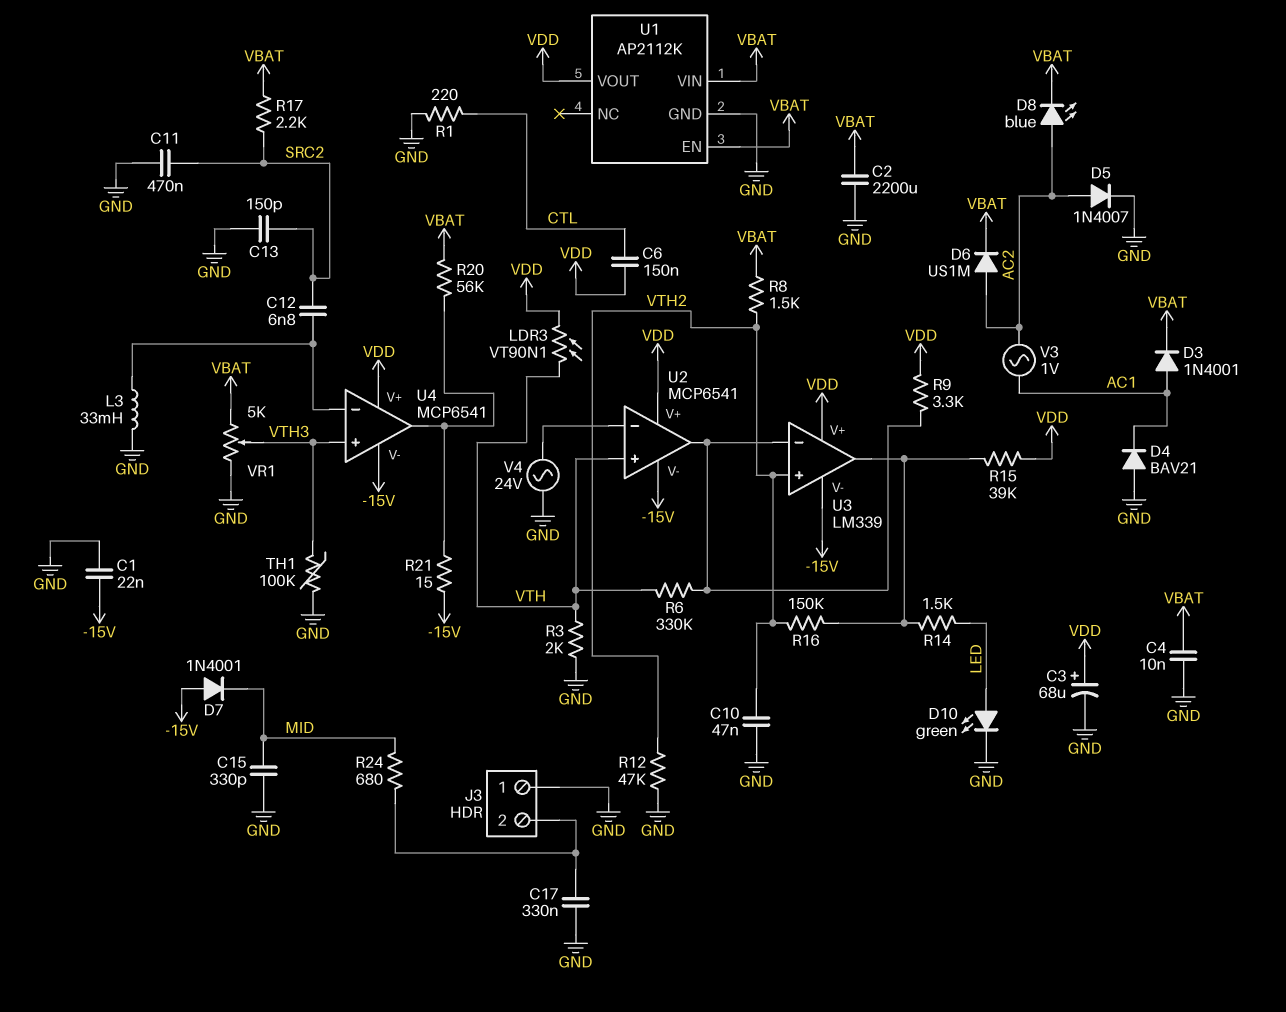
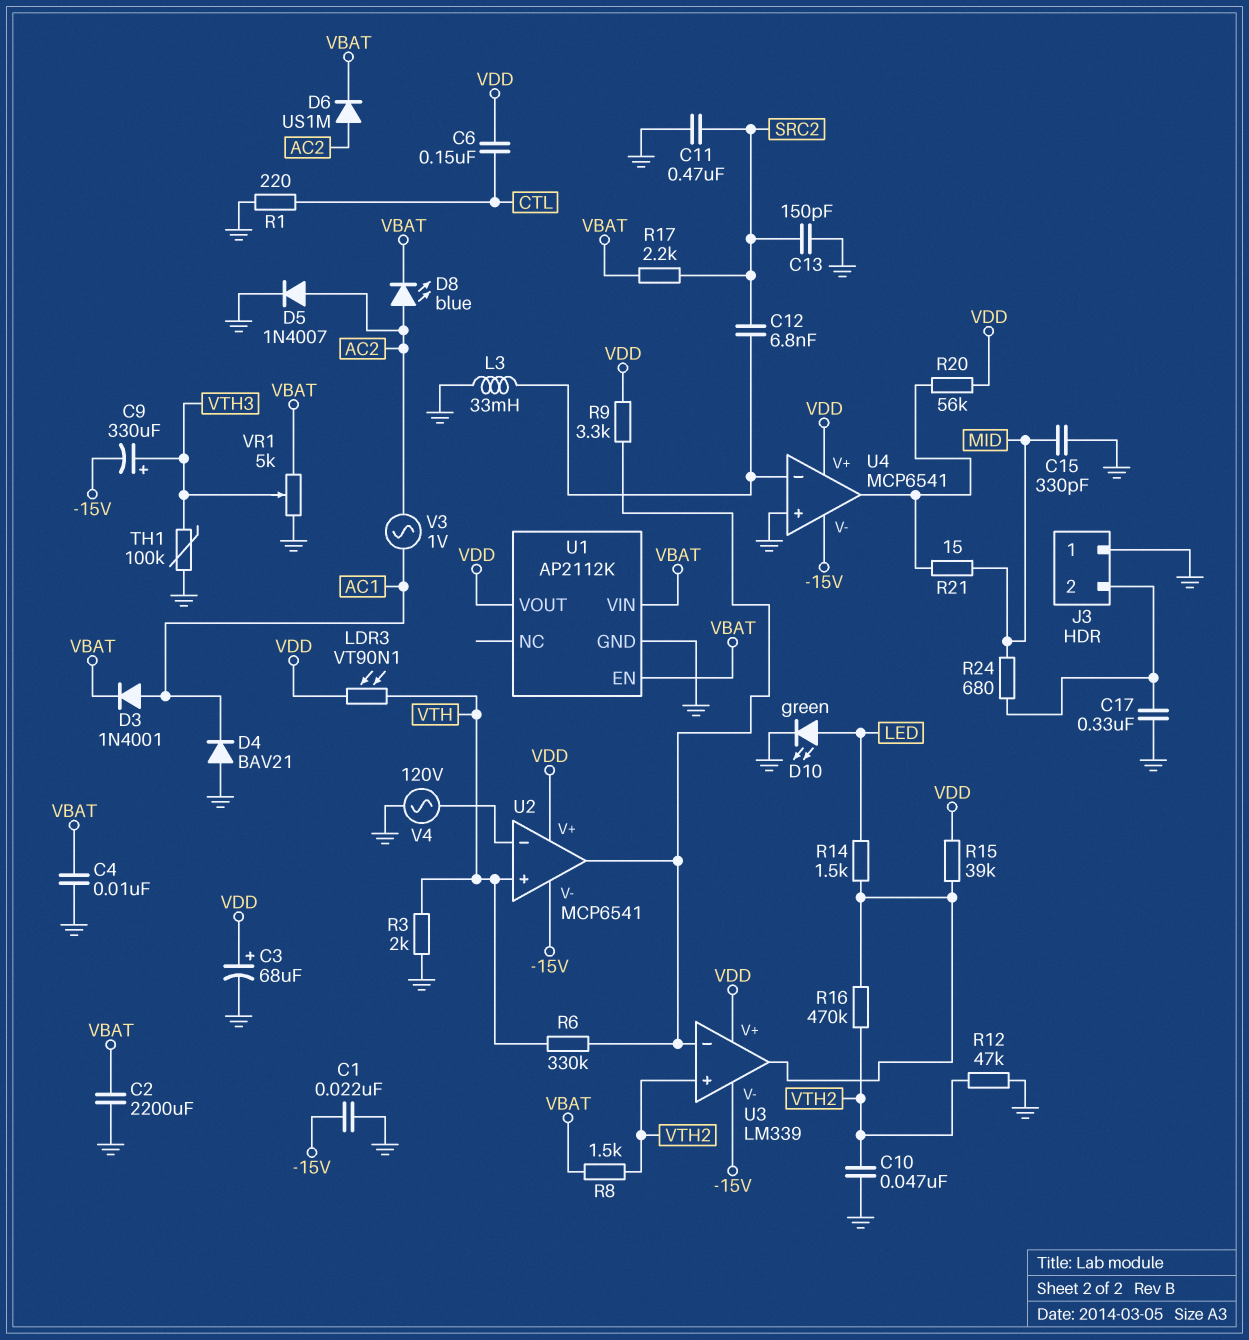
C9: none -> 330uF (plus VTH3, minus -15V)
D7: diode 1N4001 (A -15V, K MID) -> none
R16: 150k (U3/out, VTH2) -> 470k (U3/out, VTH2)
R20: 56k (U4/out, VBAT) -> 56k (U4/out, VDD)
R21: 15 (-15V, U4/out) -> 15 (MID, U4/out)
U4 pin in+: VTH3 -> GND
V4: AC 24V (GND, U2/in-) -> AC 120V (GND, U2/in-)

